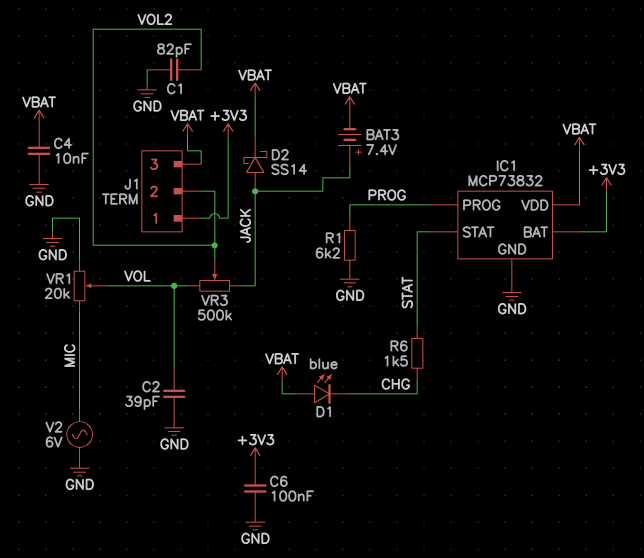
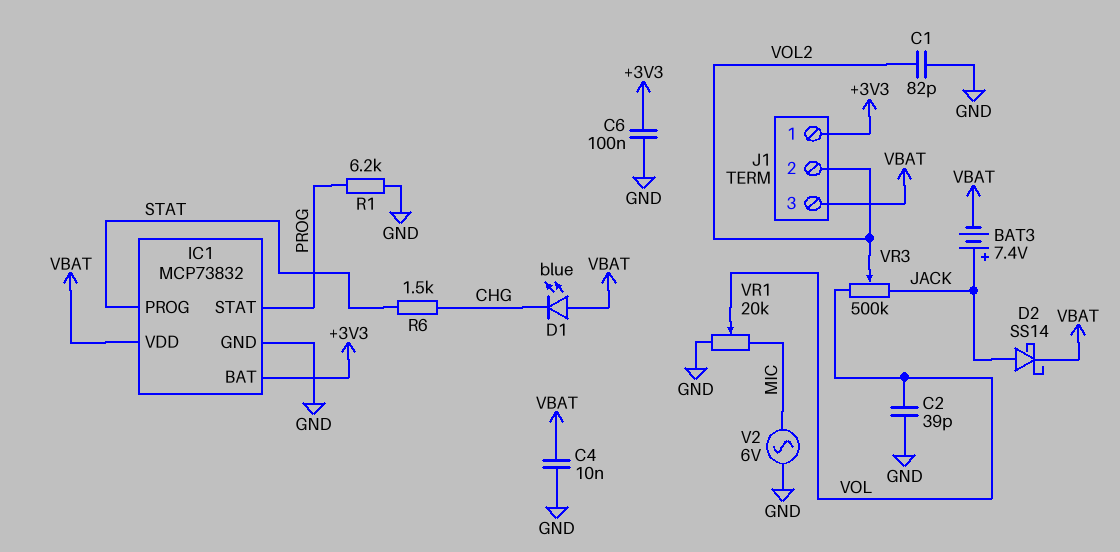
IC1 pin PROG: PROG -> STAT
IC1 pin STAT: STAT -> PROG

